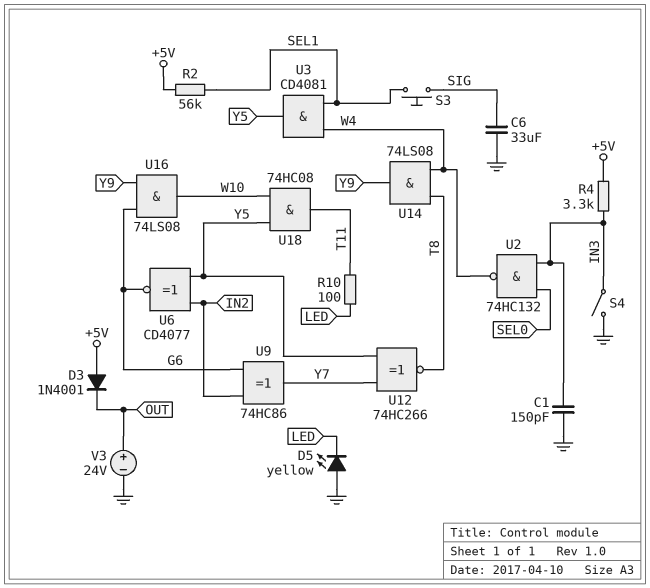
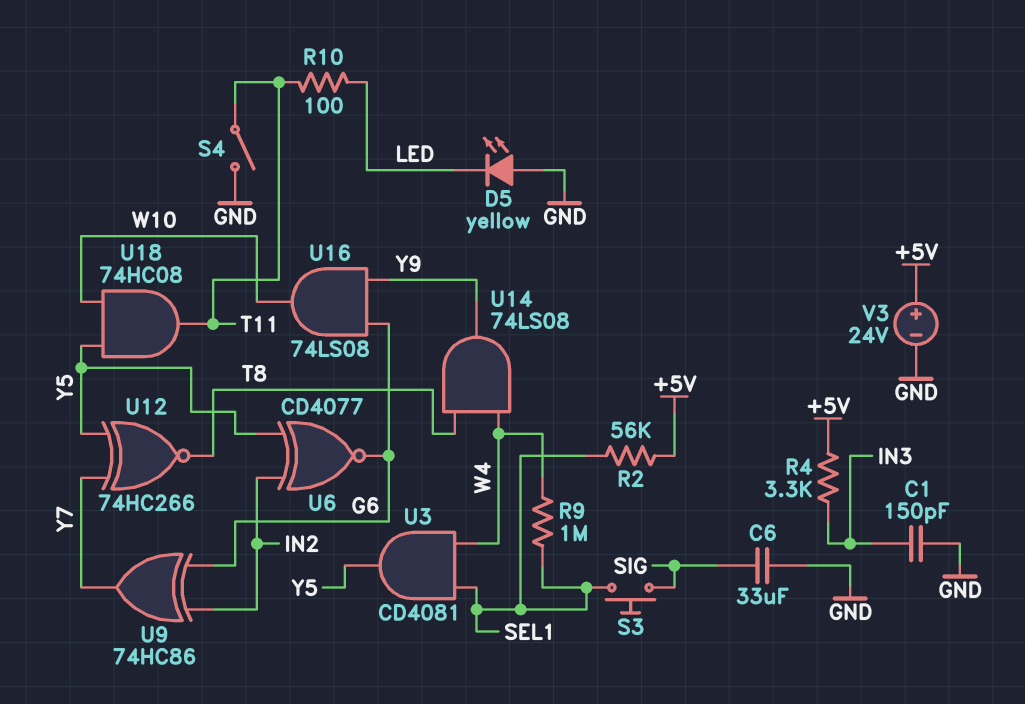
D3: diode 1N4001 (A +5V, K OUT) -> none
R9: none -> 1M (SEL1, W4)
S4: switch (GND, IN3) -> switch (GND, T11)
U2: NAND 74HC132 (in IN3, in SEL0, out W4) -> none
V3: 24V (plus OUT, minus GND) -> 24V (plus +5V, minus GND)

